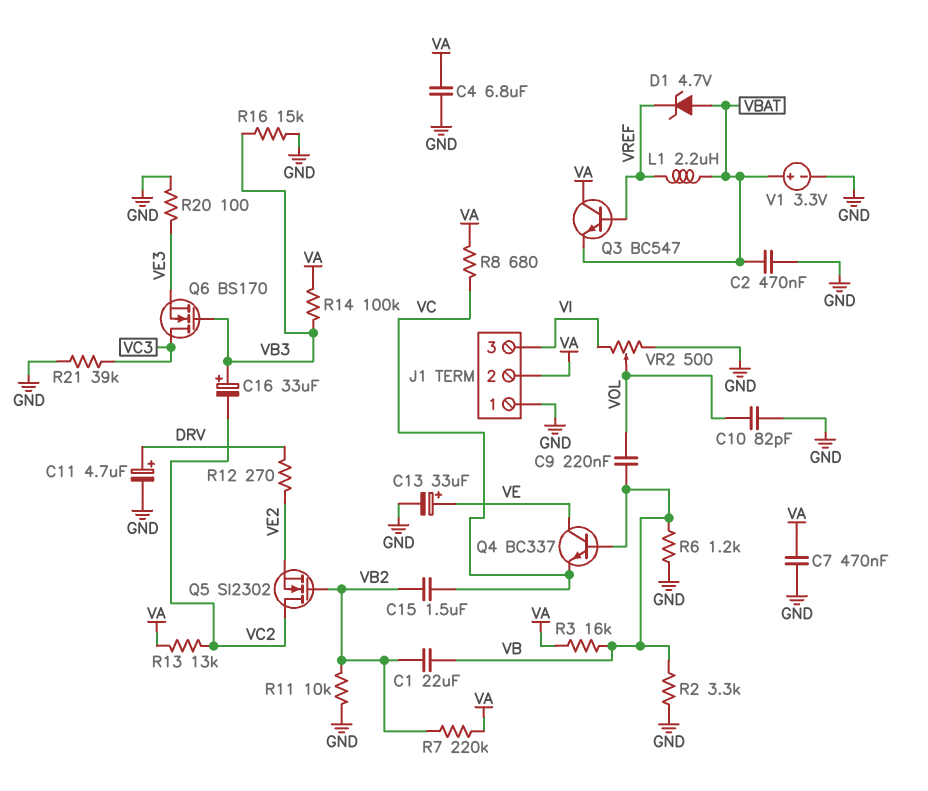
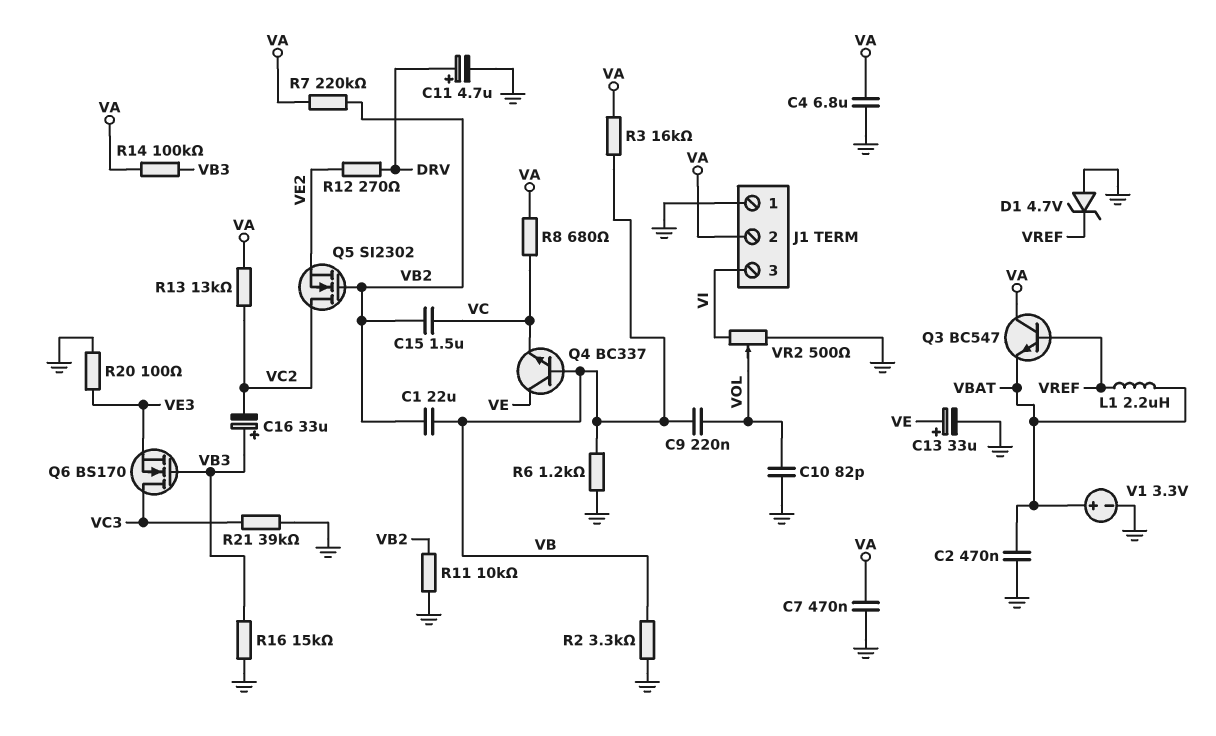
D1: zener 4.7V (A VBAT, K VREF) -> zener 4.7V (A GND, K VREF)

